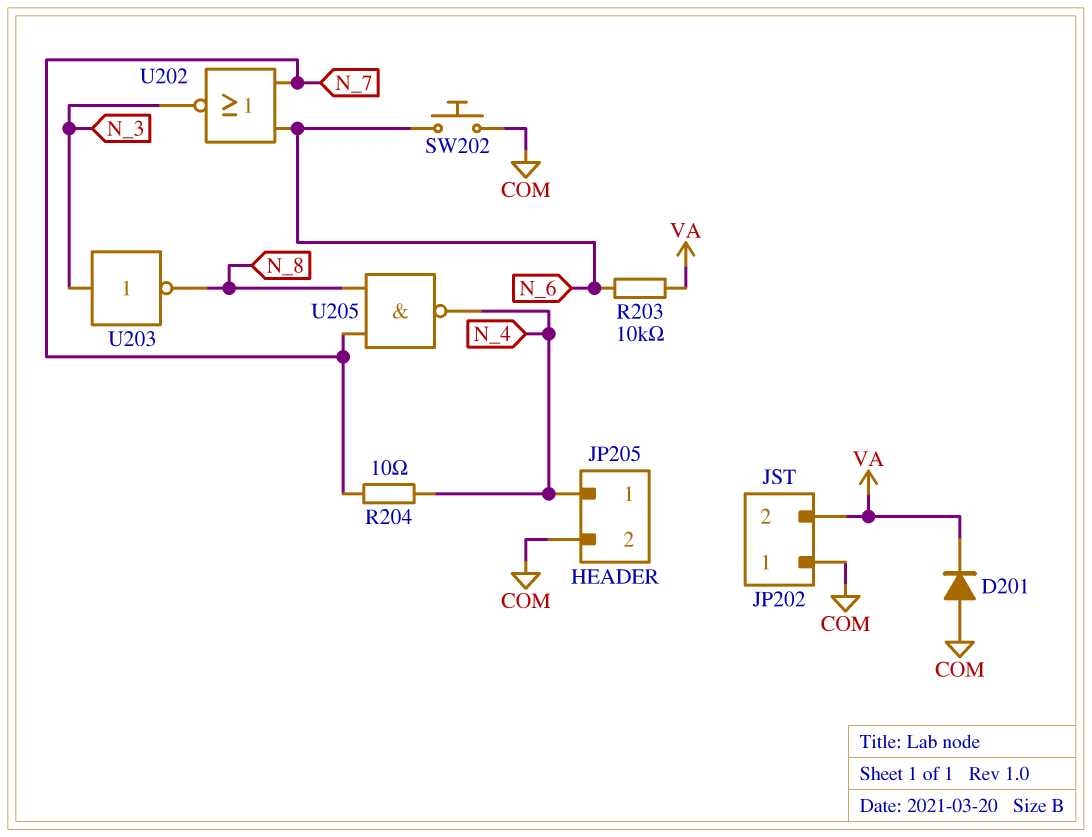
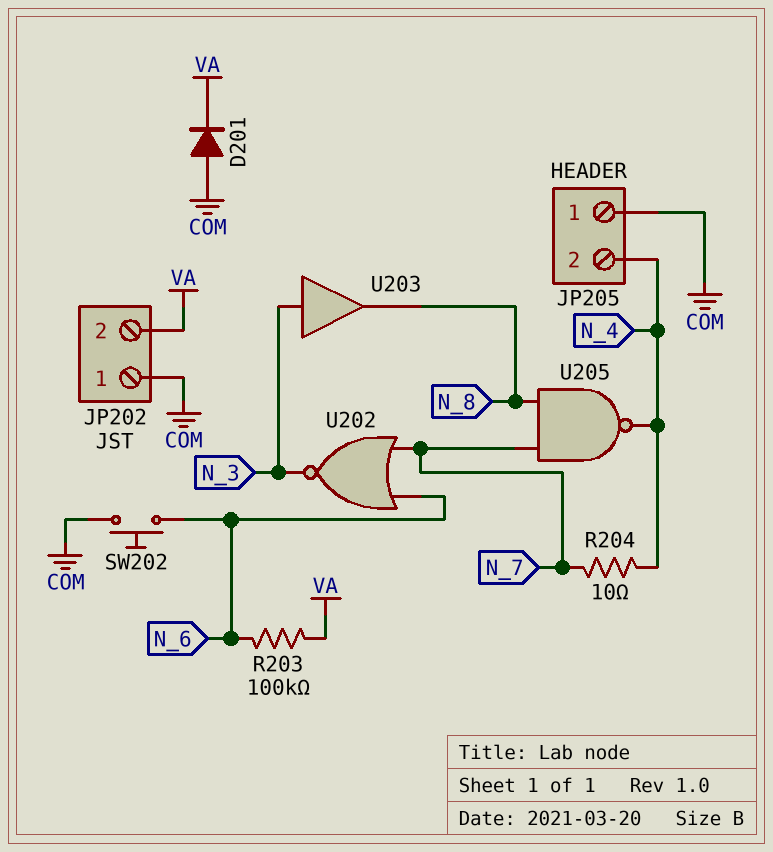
JP205 pin 1: N_4 -> COM
JP205 pin 2: COM -> N_4
R203: 10k (N_6, VA) -> 100k (N_6, VA)
U203: NOT (in N_3, out N_8) -> buffer (in N_3, out N_8)

